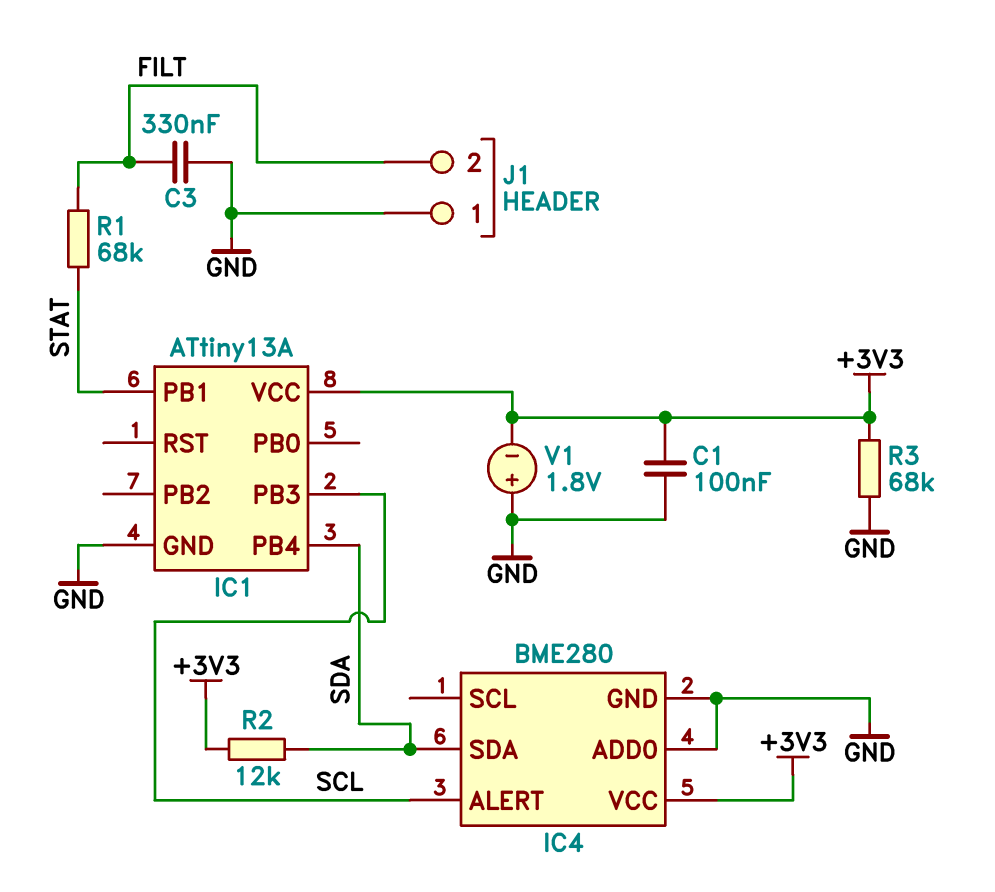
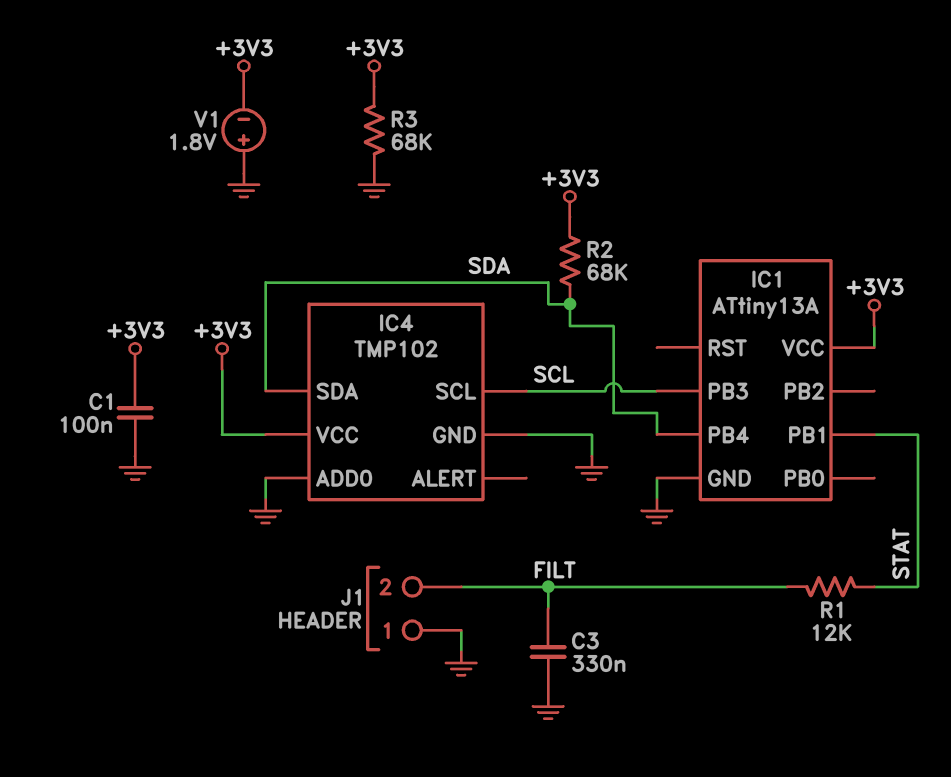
IC4: BME280 -> TMP102
IC4 pin ALERT: SCL -> none
IC4 pin SCL: none -> SCL
R1: 68k (FILT, STAT) -> 12k (FILT, STAT)
R2: 12k (+3V3, SDA) -> 68k (+3V3, SDA)

